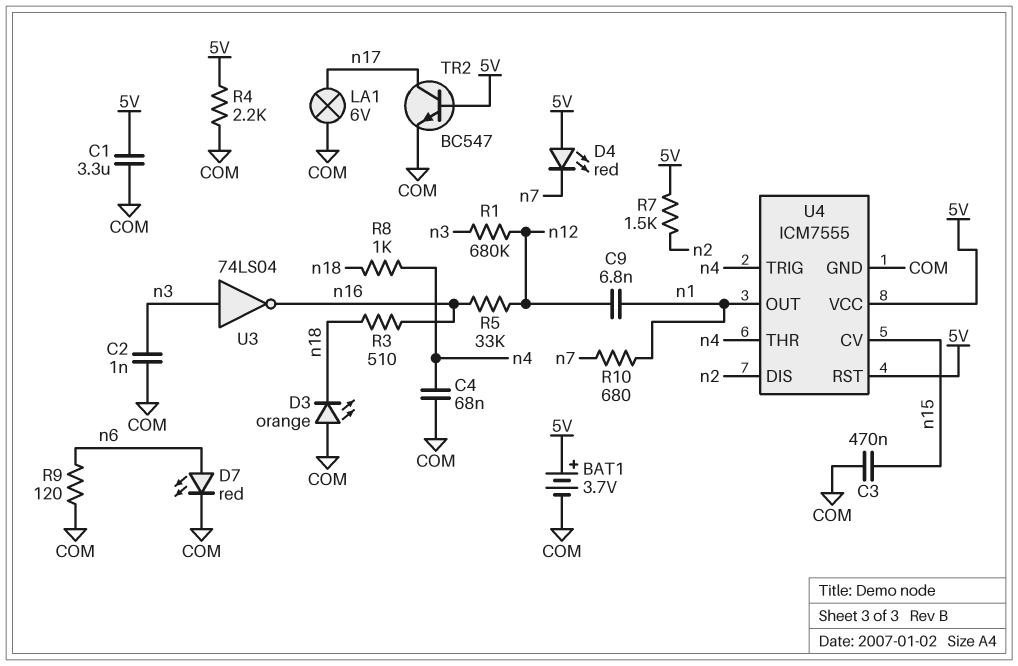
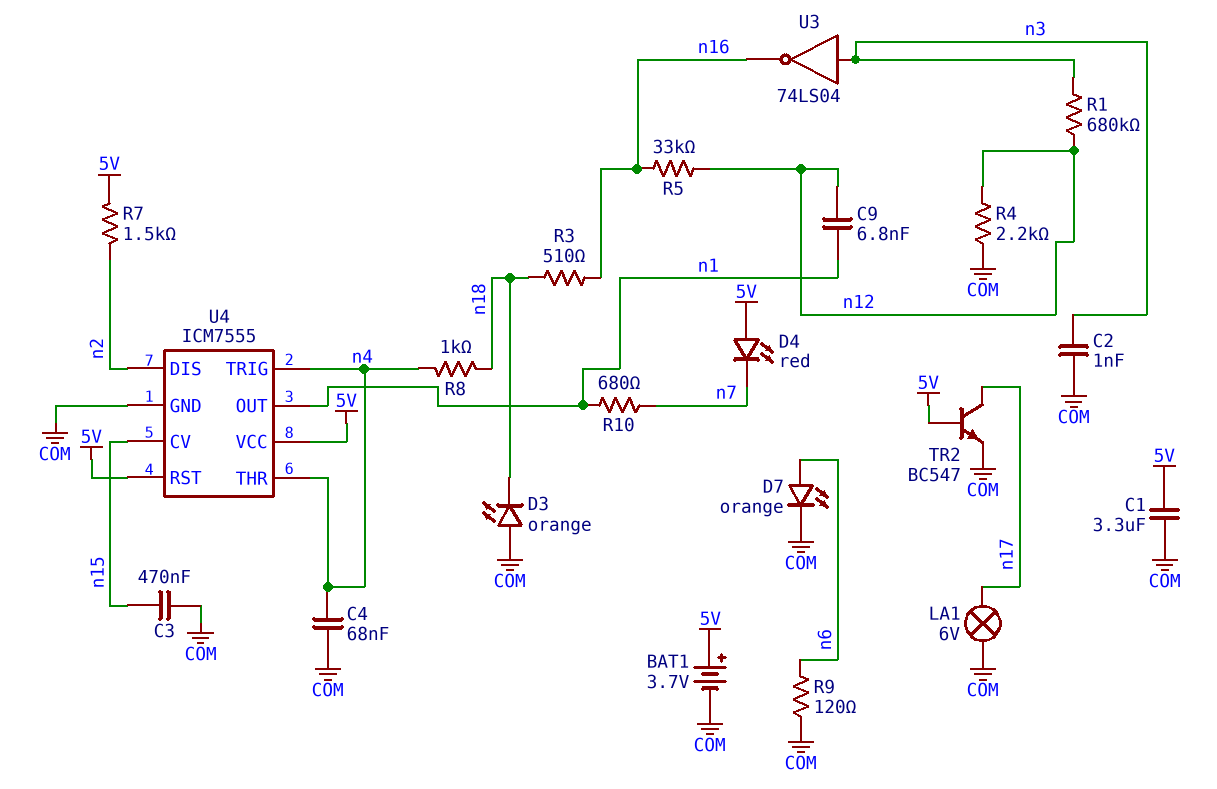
D7: LED red (A n6, K COM) -> LED orange (A n6, K COM)
R4: 2.2k (5V, COM) -> 2.2k (COM, n12)

